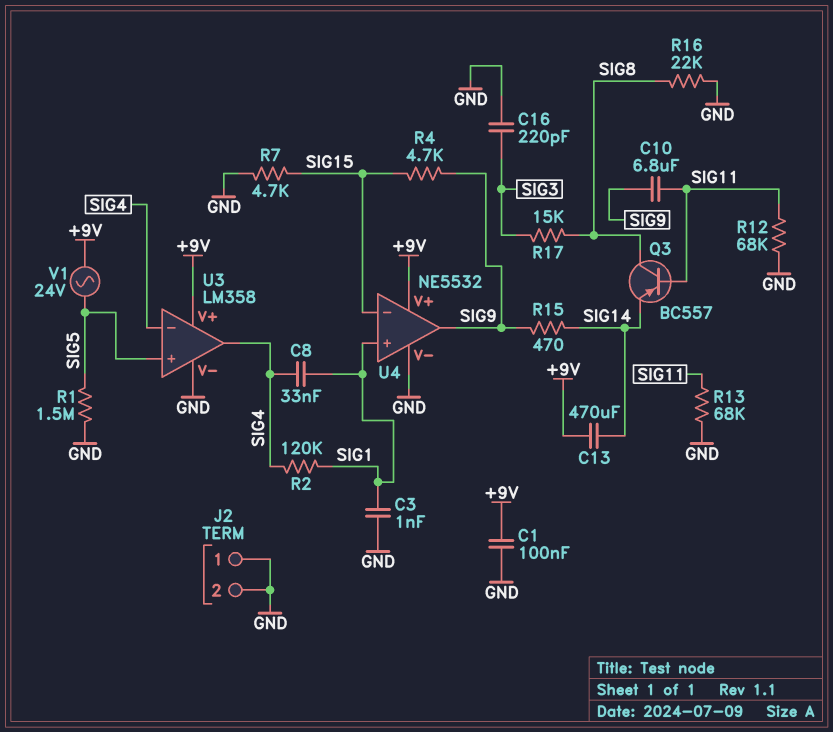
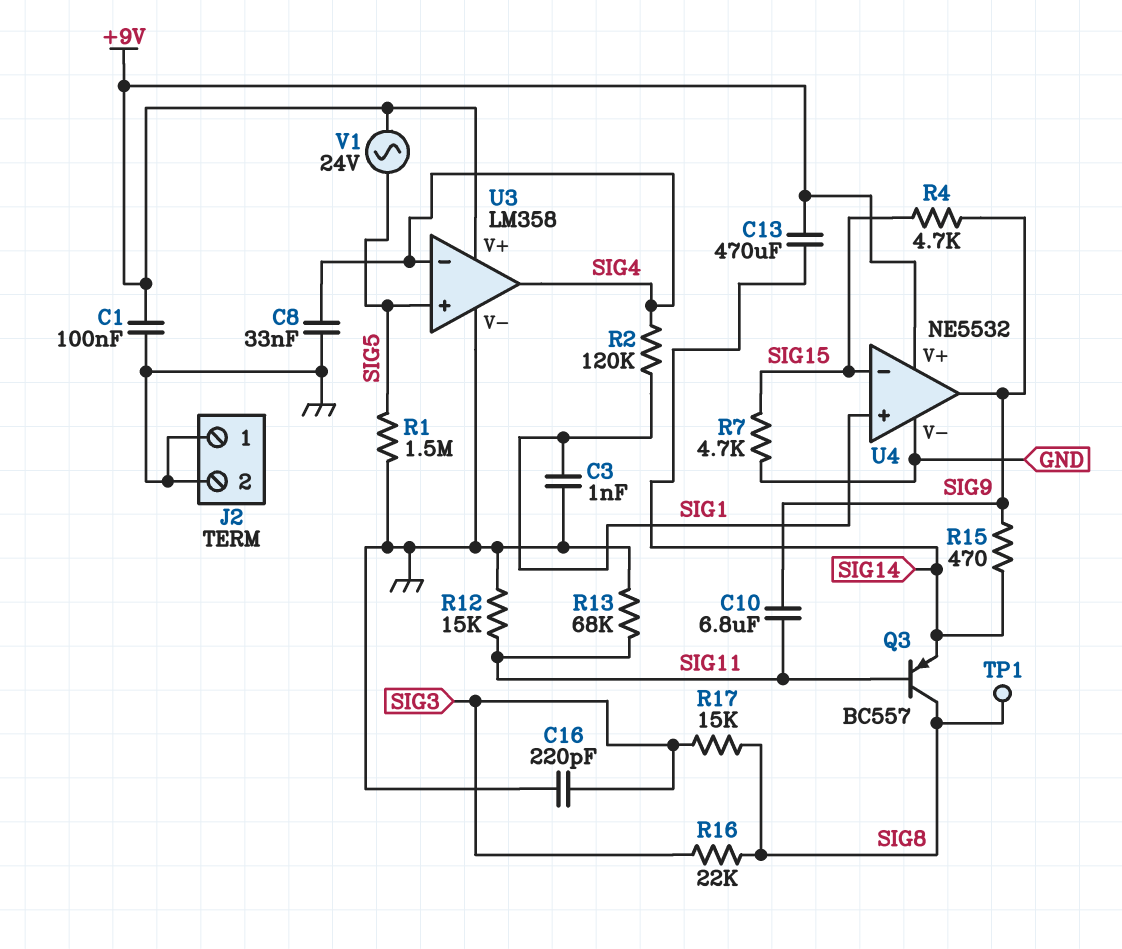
C8: 33nF (SIG1, SIG4) -> 33nF (GND, SIG4)
R12: 68k (GND, SIG11) -> 15k (GND, SIG11)
R16: 22k (GND, SIG8) -> 22k (SIG3, SIG8)
TP1: none -> test point (SIG8)

